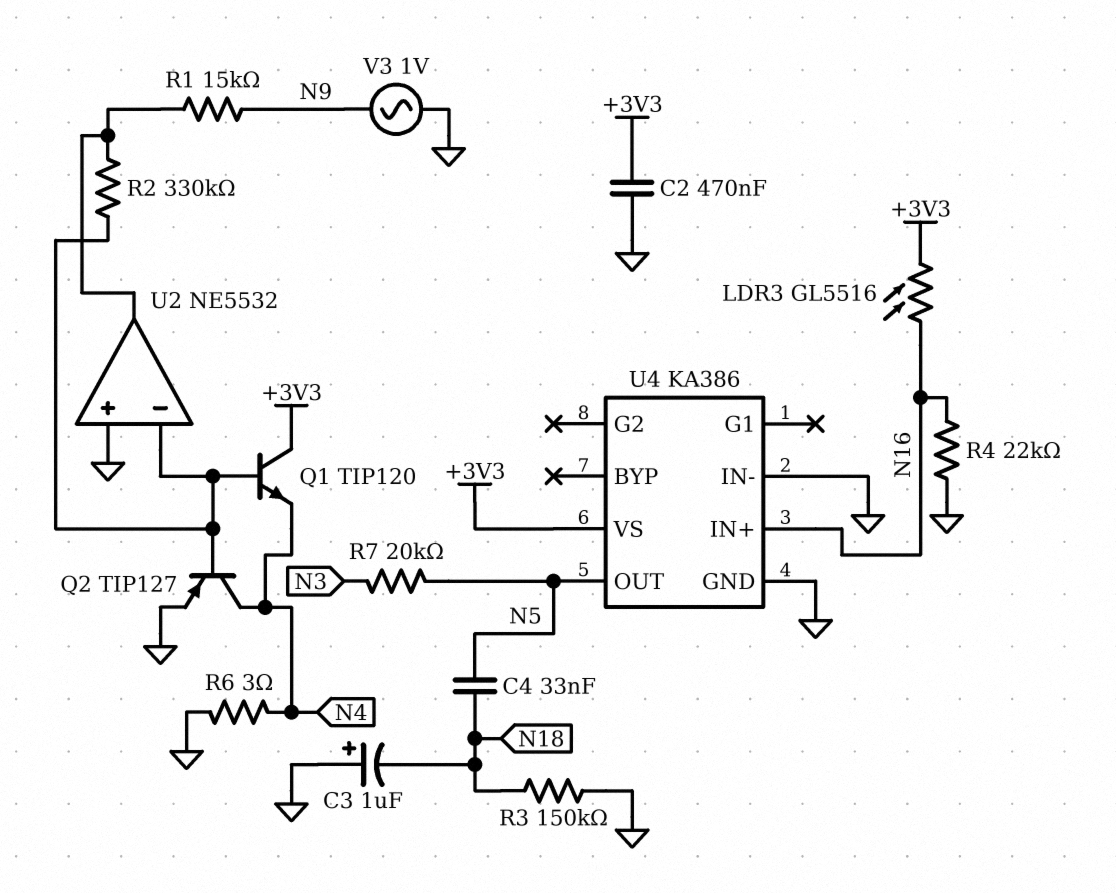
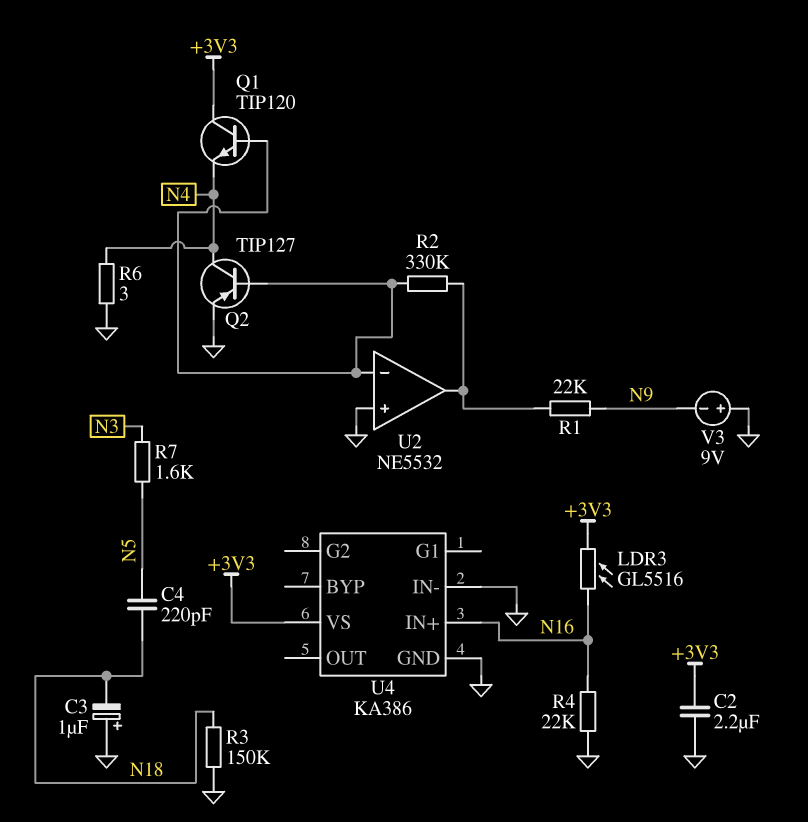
C2: 470nF (+3V3, GND) -> 2.2uF (+3V3, GND)
C4: 33nF (N5, N18) -> 220pF (N5, N18)
R1: 15k (N9, U2/out) -> 22k (N9, U2/out)
R7: 20k (N3, N5) -> 1.6k (N3, N5)
U4 pin OUT: N5 -> none
V3: AC 1V (GND, N9) -> 9V (plus GND, minus N9)

